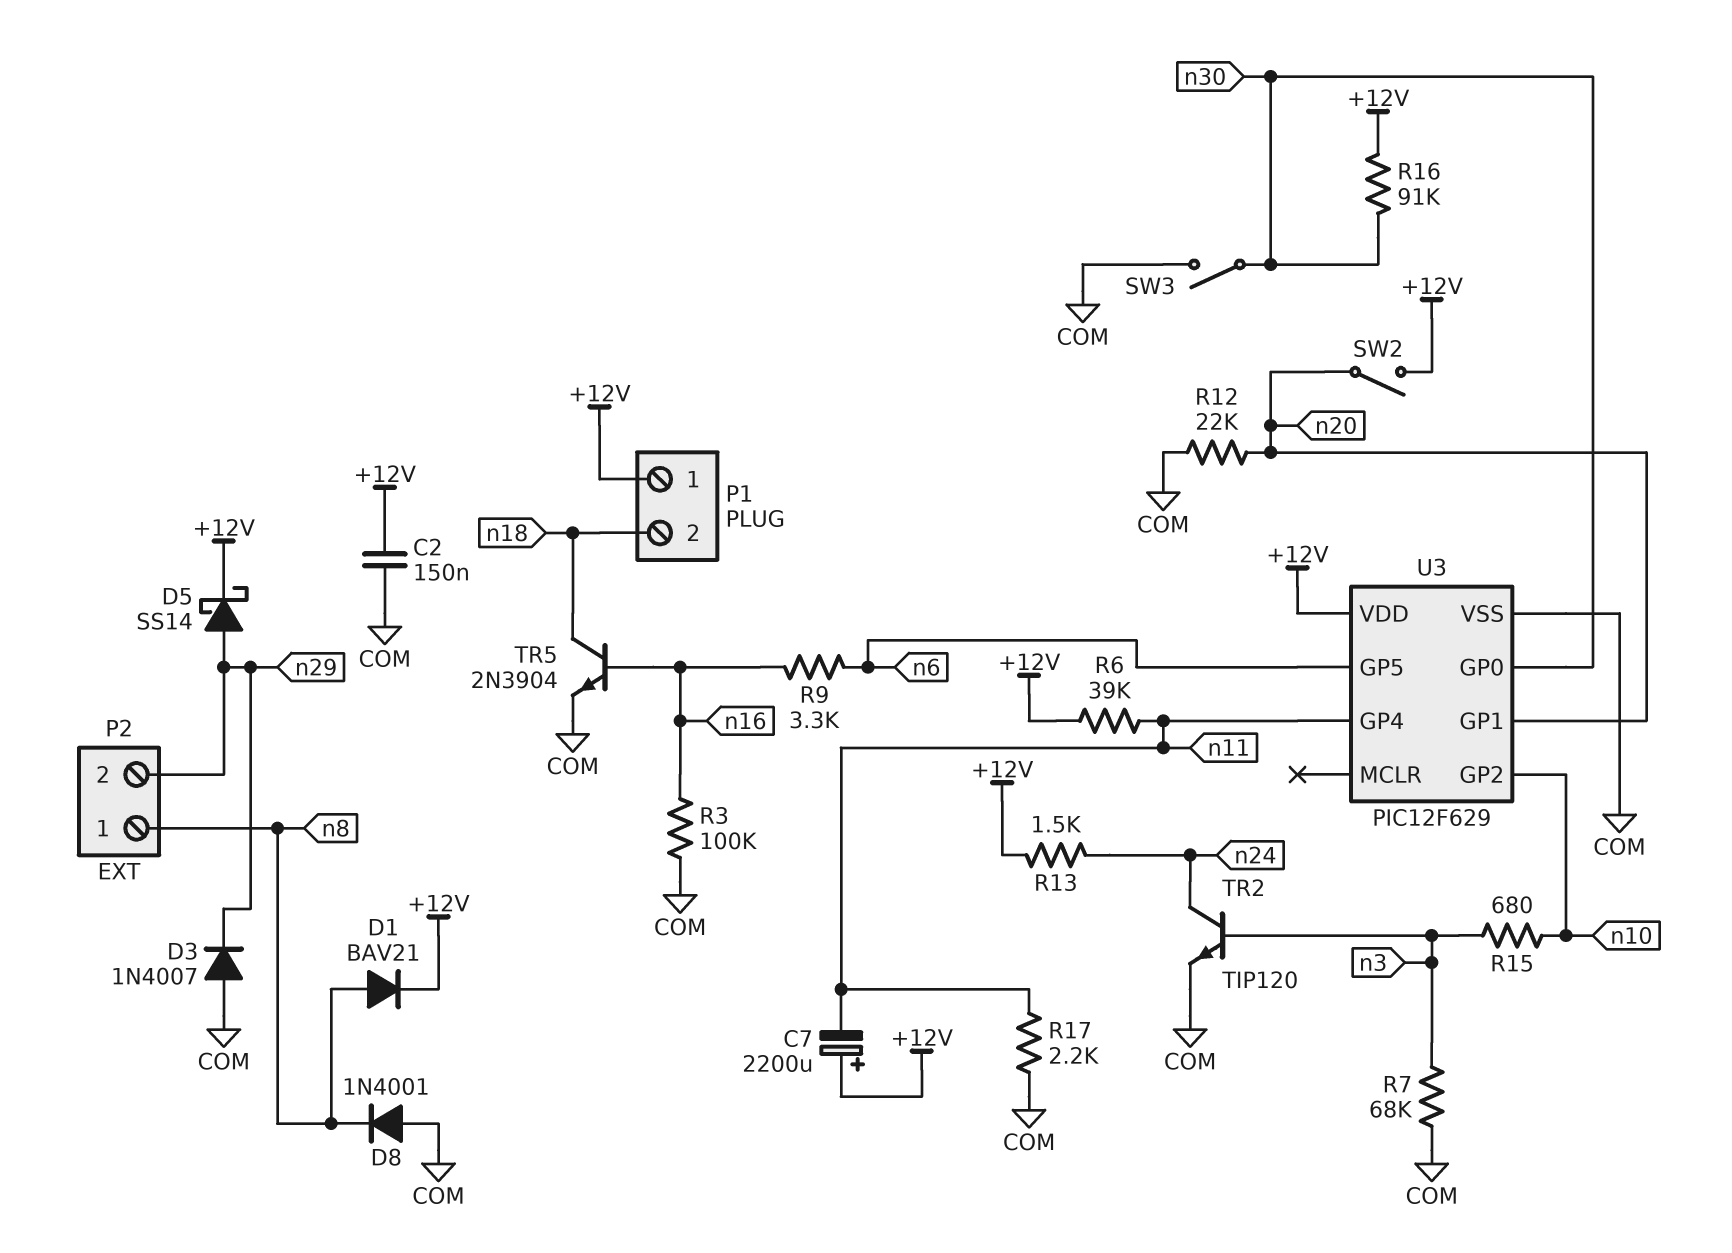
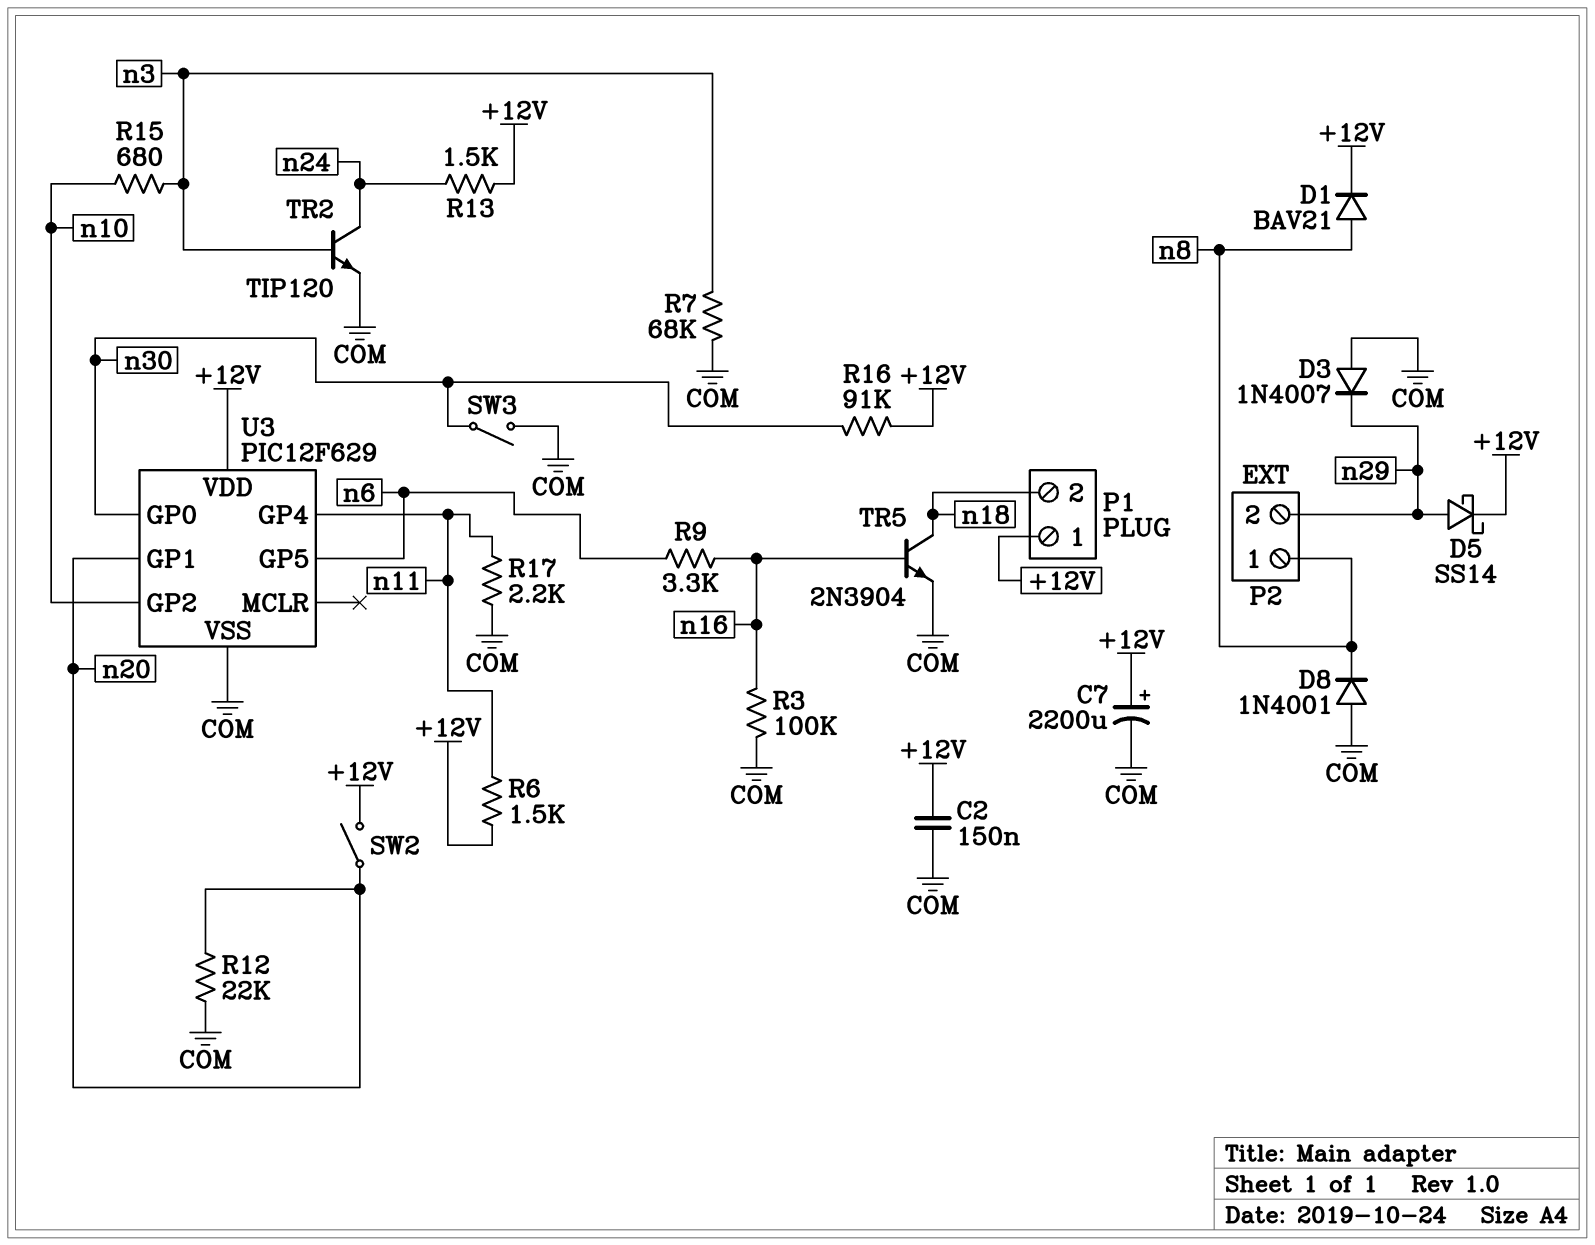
C7: 2200uF (plus +12V, minus n11) -> 2200uF (plus +12V, minus COM)
R6: 39k (+12V, n11) -> 1.5k (+12V, n11)

